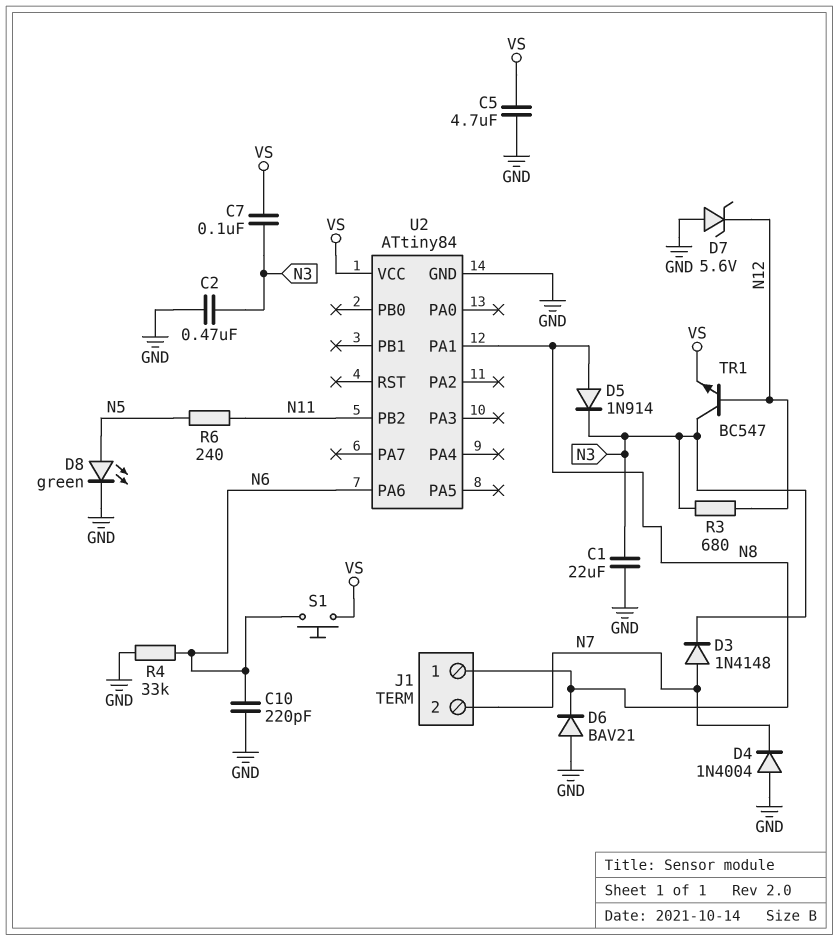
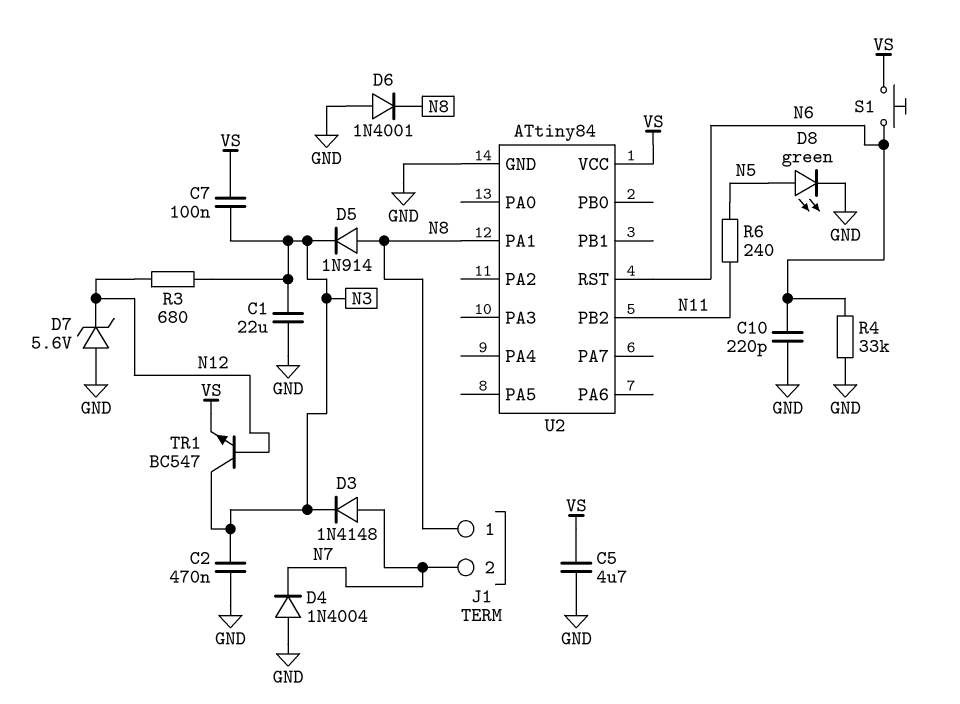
D6: diode BAV21 (A GND, K N8) -> diode 1N4001 (A GND, K N8)
U2 pin PA6: N6 -> none
U2 pin RST: none -> N6

